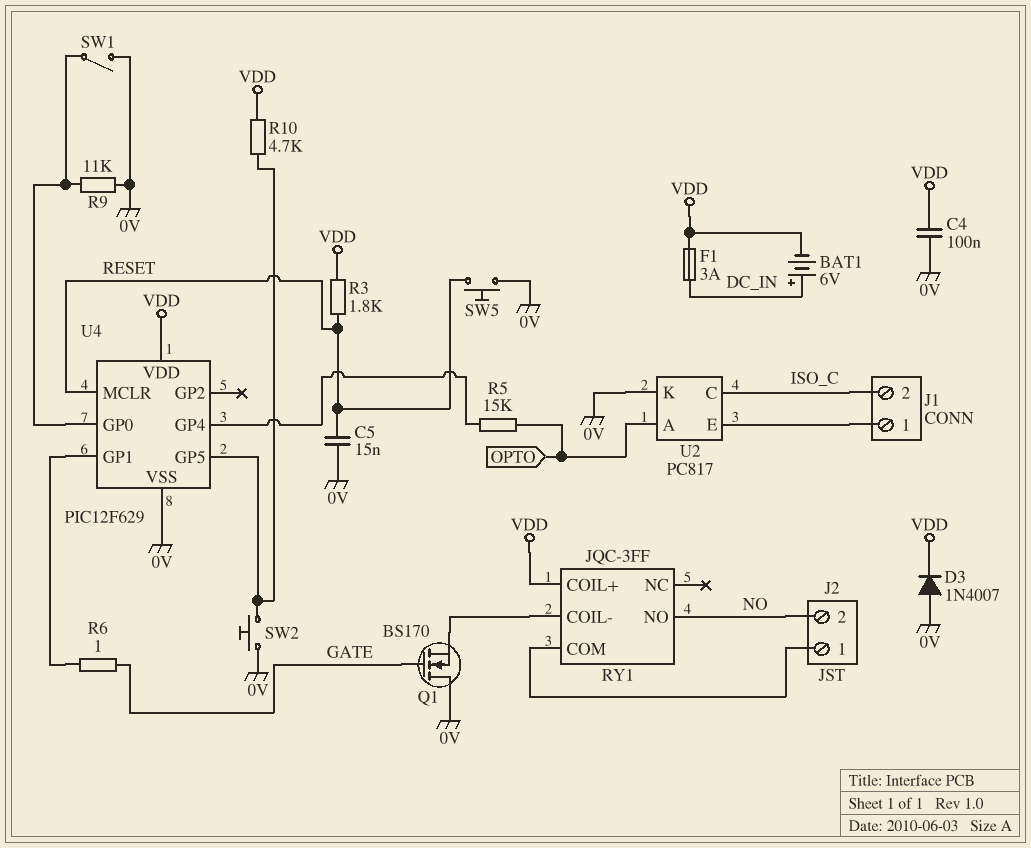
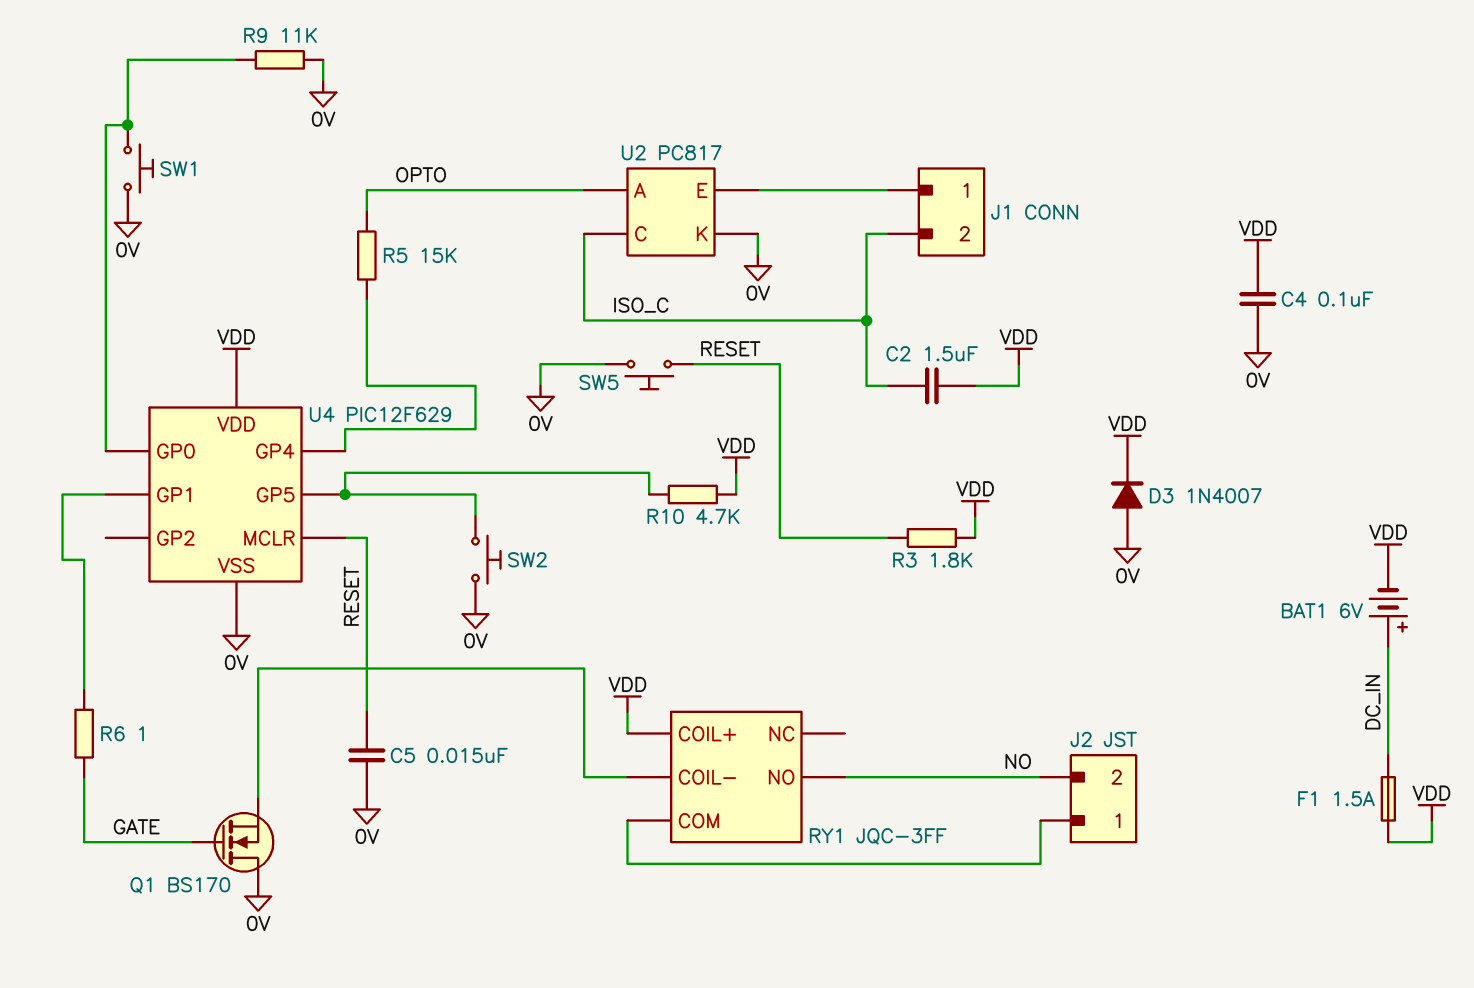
C2: none -> 1.5uF (ISO_C, VDD)
F1: 3A (DC_IN, VDD) -> 1.5A (DC_IN, VDD)
SW1: switch (0V, U4/GP0) -> button (0V, U4/GP0)

